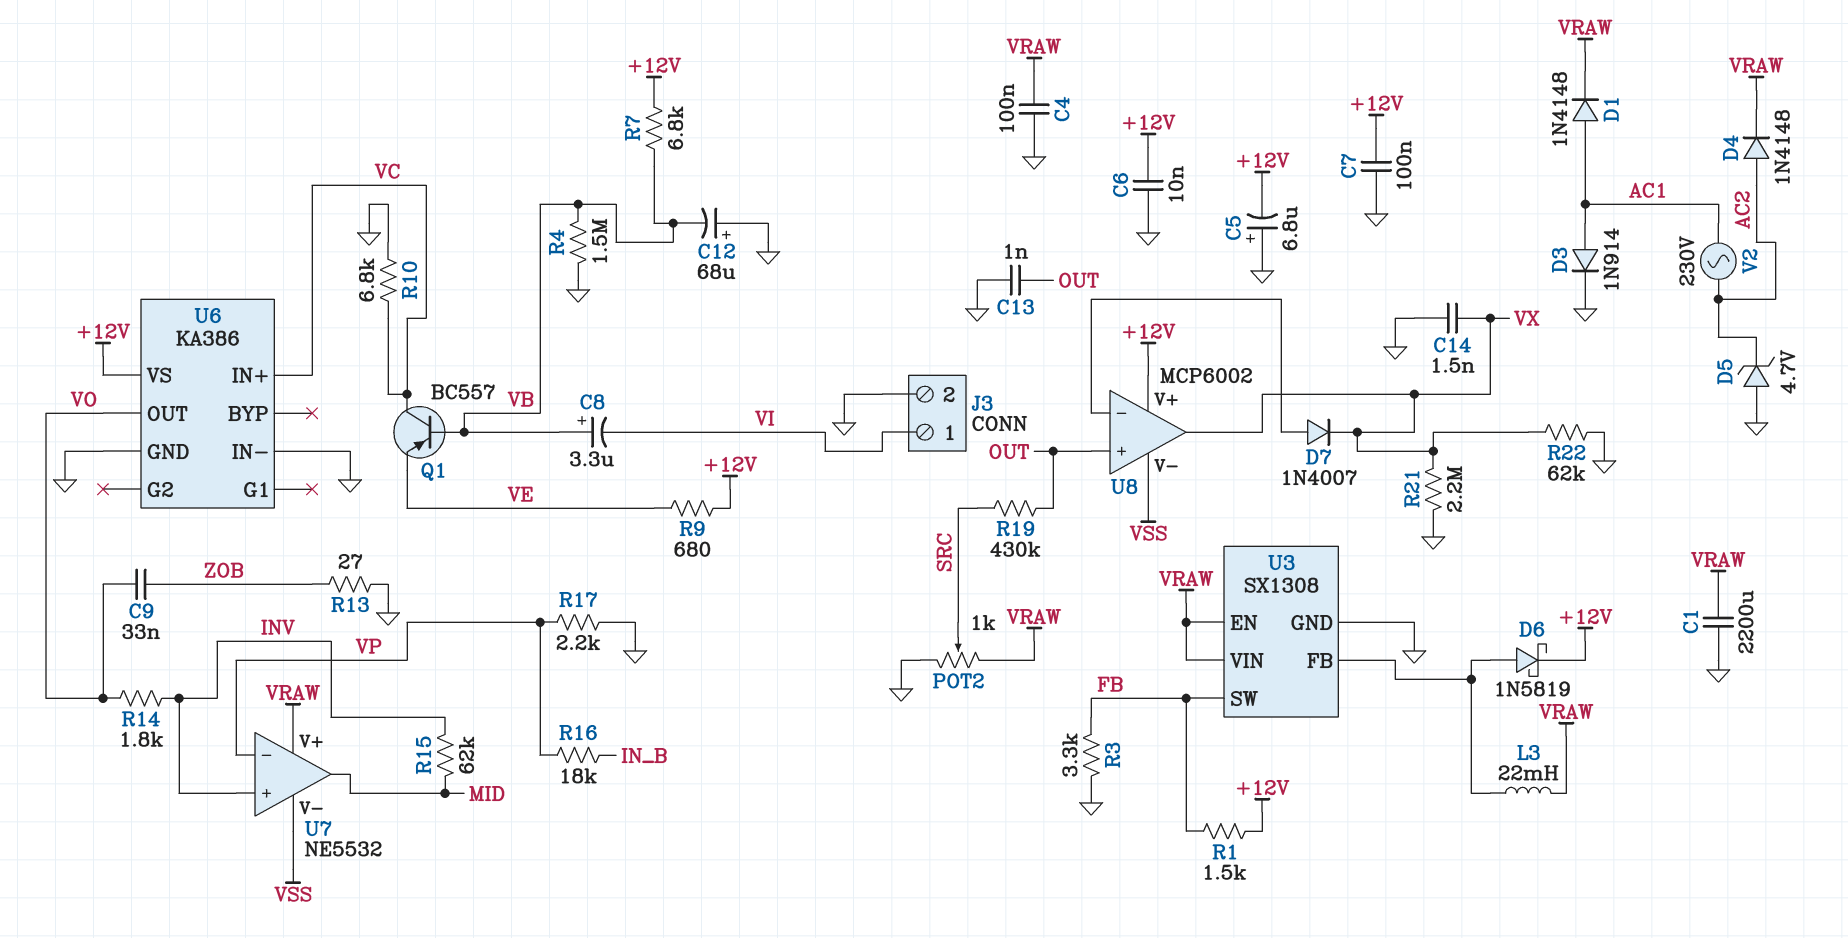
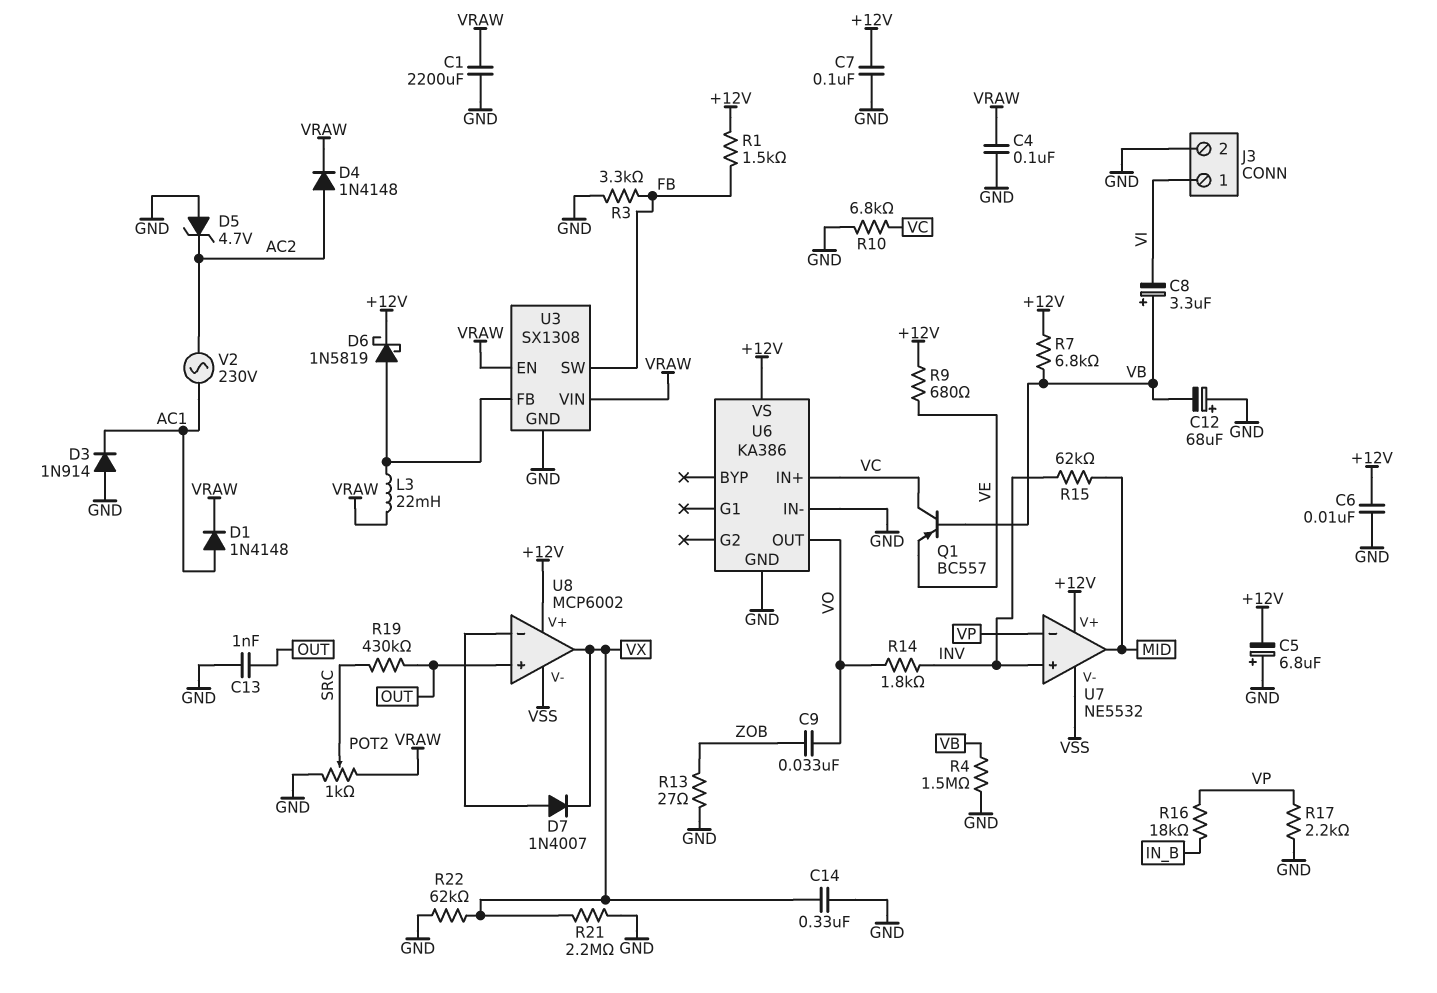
C14: 1.5nF (GND, VX) -> 330nF (GND, VX)
D3: diode 1N914 (A AC1, K GND) -> diode 1N914 (A GND, K AC1)
U7 pin V+: VRAW -> +12V

